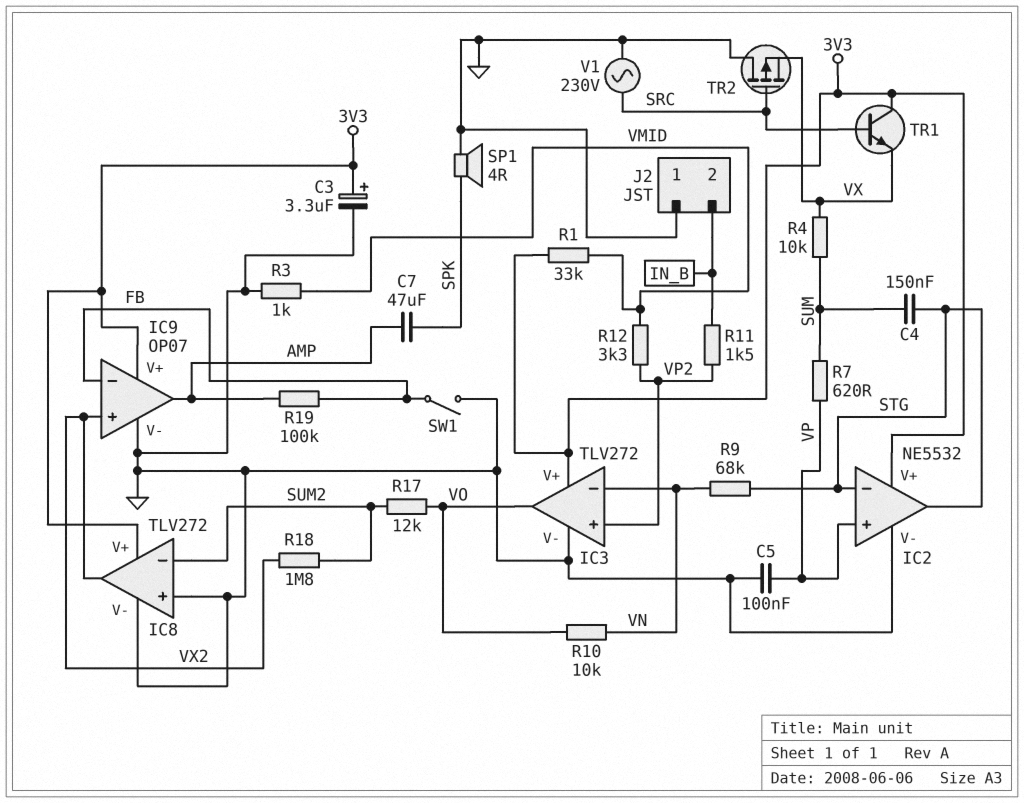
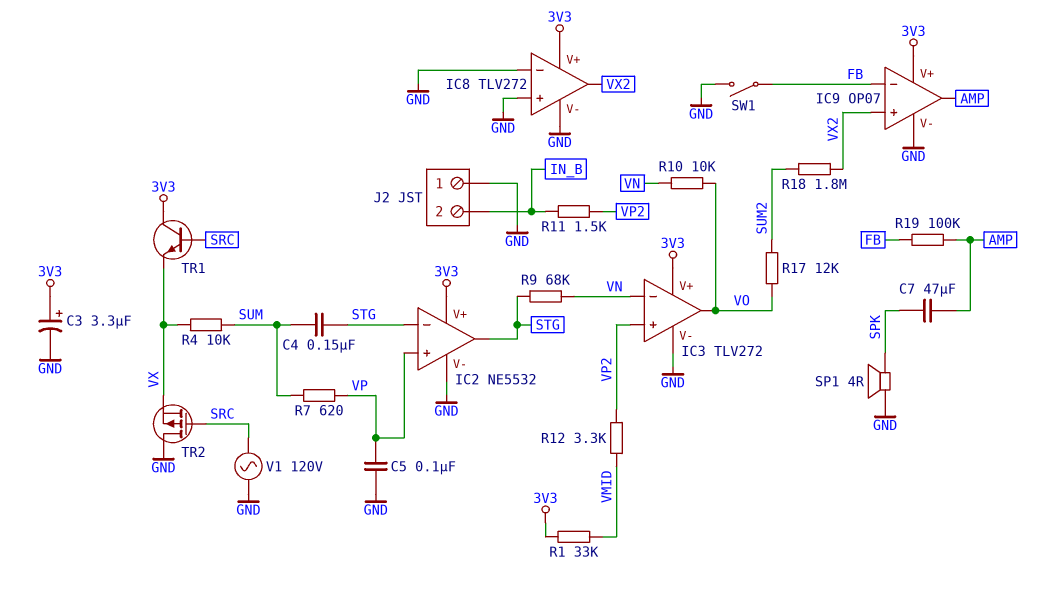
IC8 pin in-: SUM2 -> GND
R3: 1k (GND, VMID) -> none
V1: AC 230V (GND, SRC) -> AC 120V (GND, SRC)

